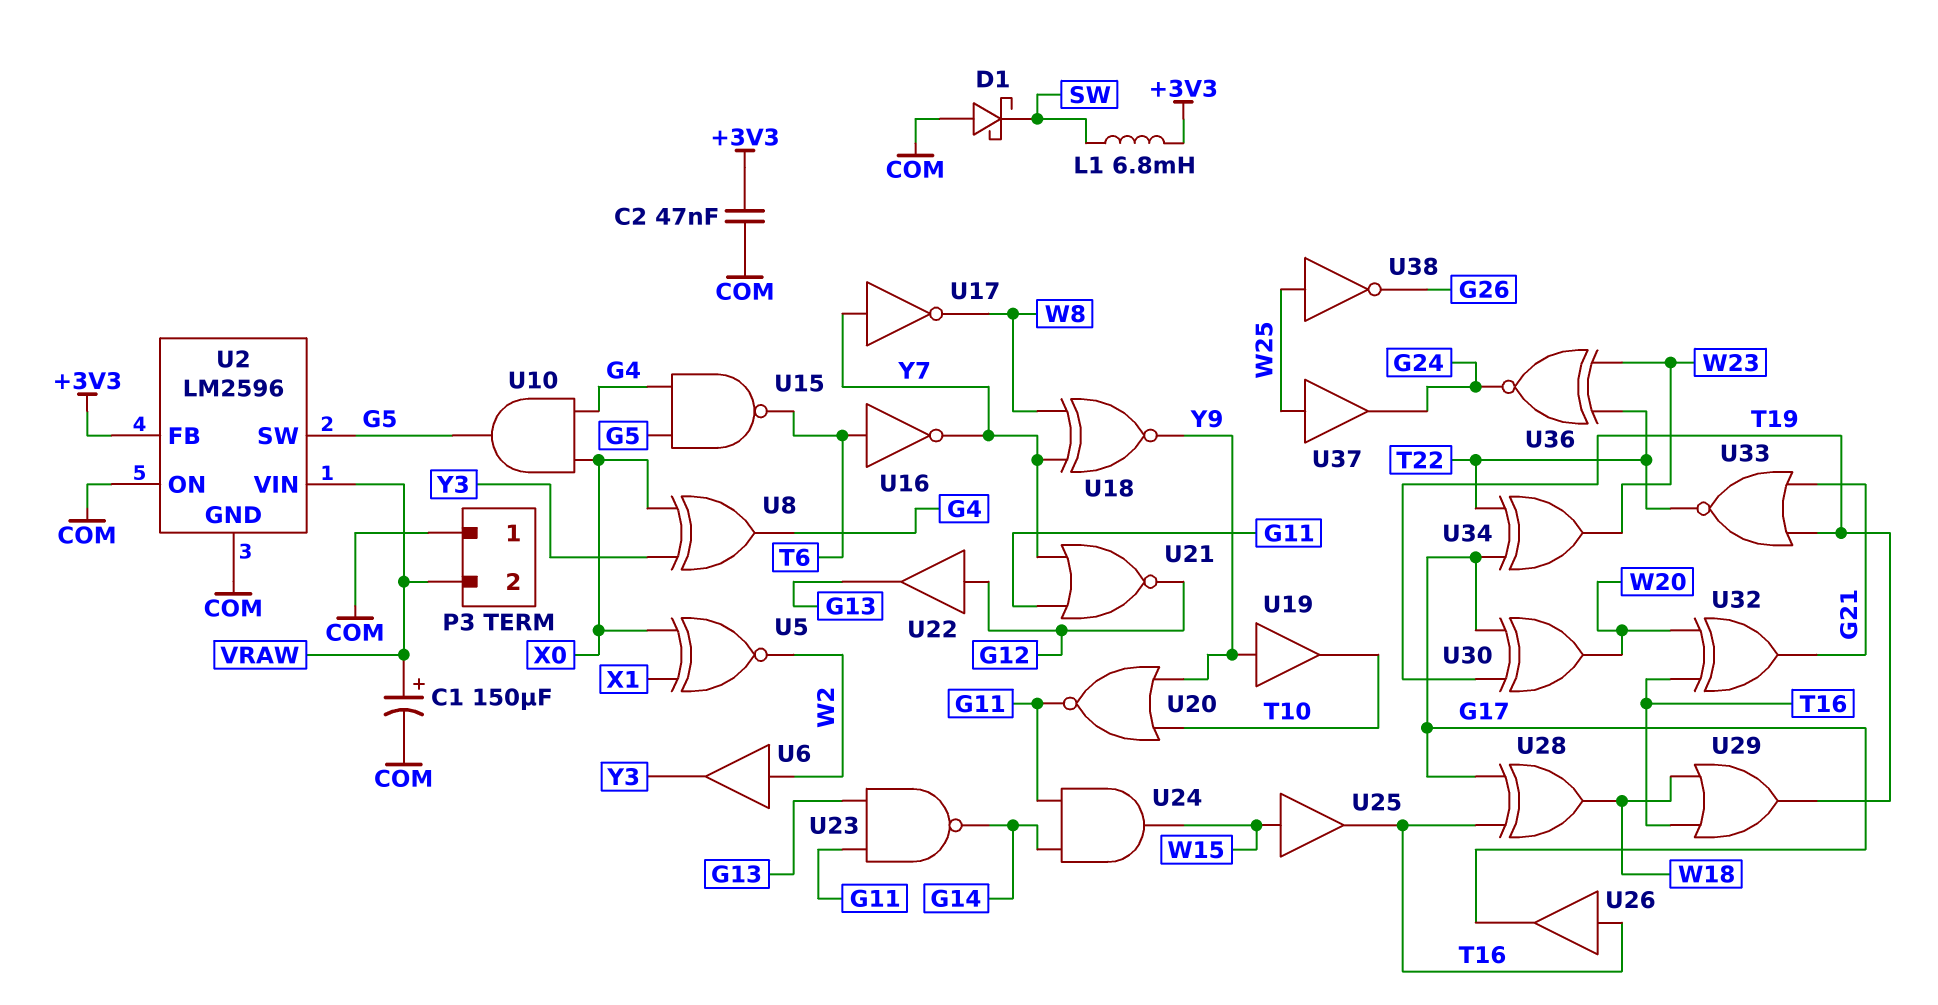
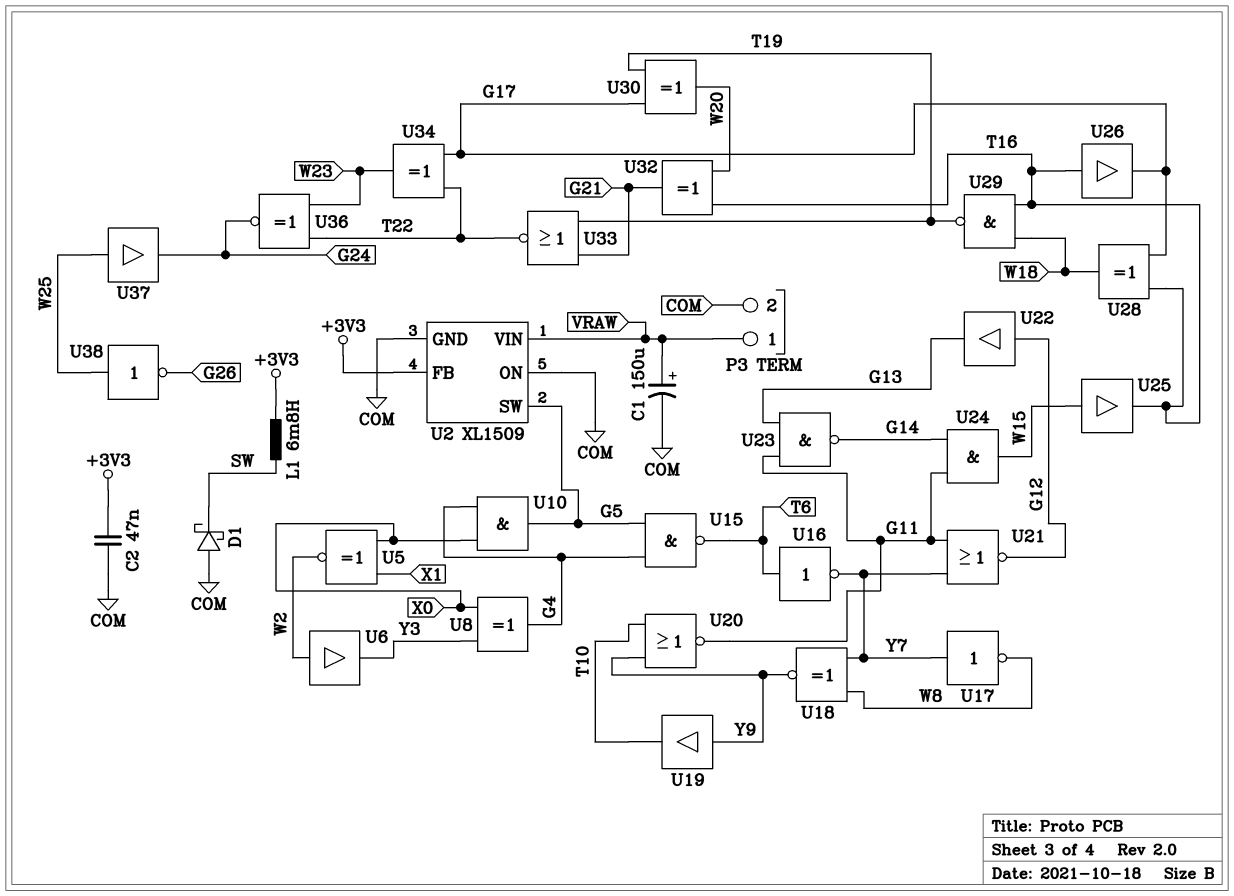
P3 pin 1: COM -> VRAW
P3 pin 2: VRAW -> COM
U2: LM2596 -> XL1509
U29: OR (in T16, in W18, out T19) -> NAND (in T16, in W18, out T19)

